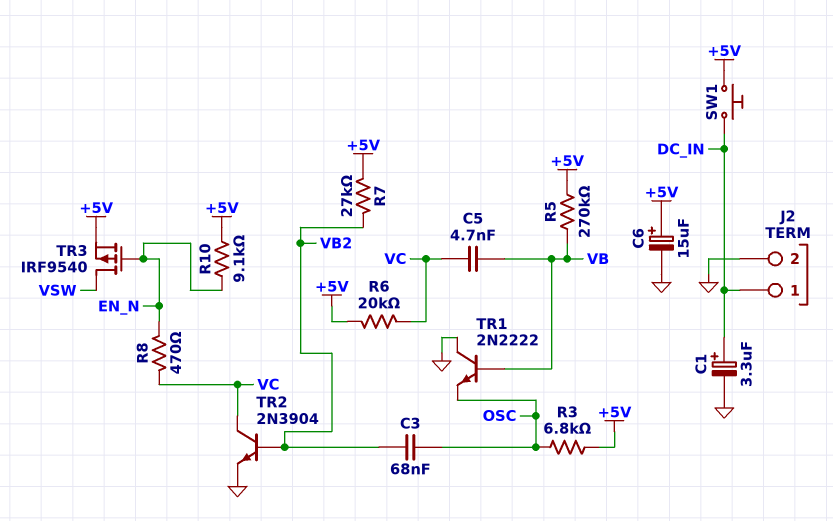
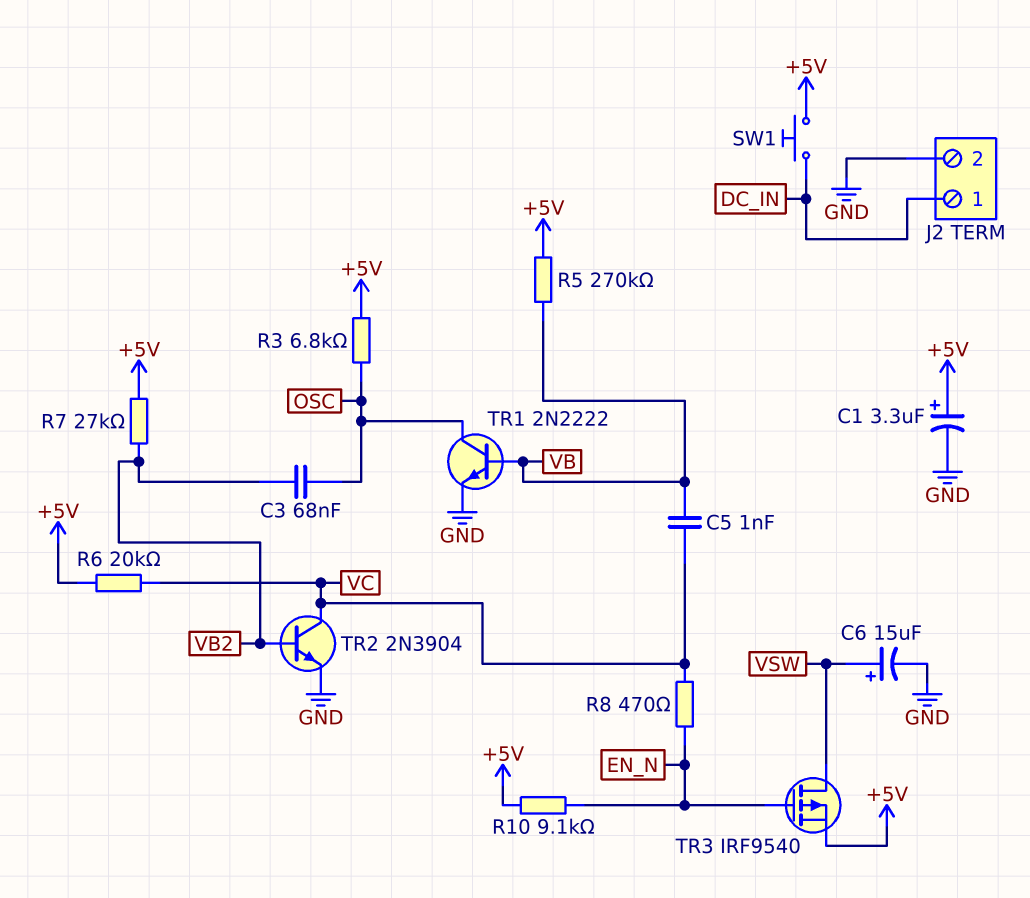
C1: 3.3uF (plus DC_IN, minus GND) -> 3.3uF (plus +5V, minus GND)
C5: 4.7nF (VB, VC) -> 1nF (VB, VC)
C6: 15uF (plus +5V, minus GND) -> 15uF (plus VSW, minus GND)
TR1: NPN 2N2222 (B VB, C GND, E OSC) -> NPN 2N2222 (B VB, C OSC, E GND)

